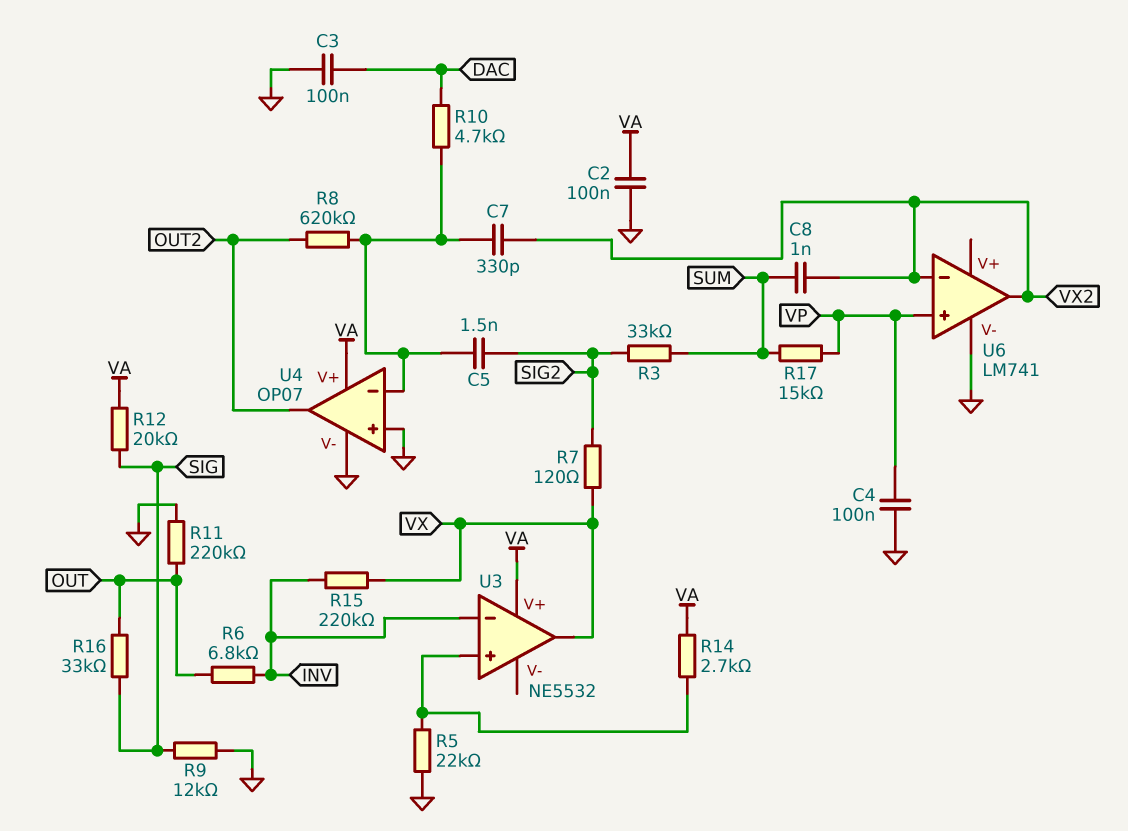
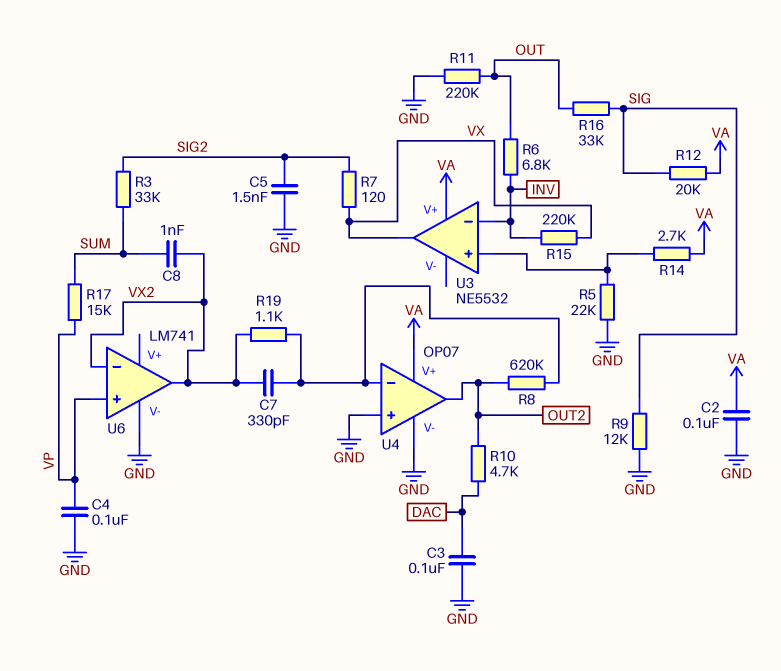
C5: 1.5nF (SIG2, U4/in-) -> 1.5nF (GND, SIG2)
R10: 4.7k (DAC, U4/in-) -> 4.7k (DAC, OUT2)
R19: none -> 1.1k (U4/in-, VX2)

